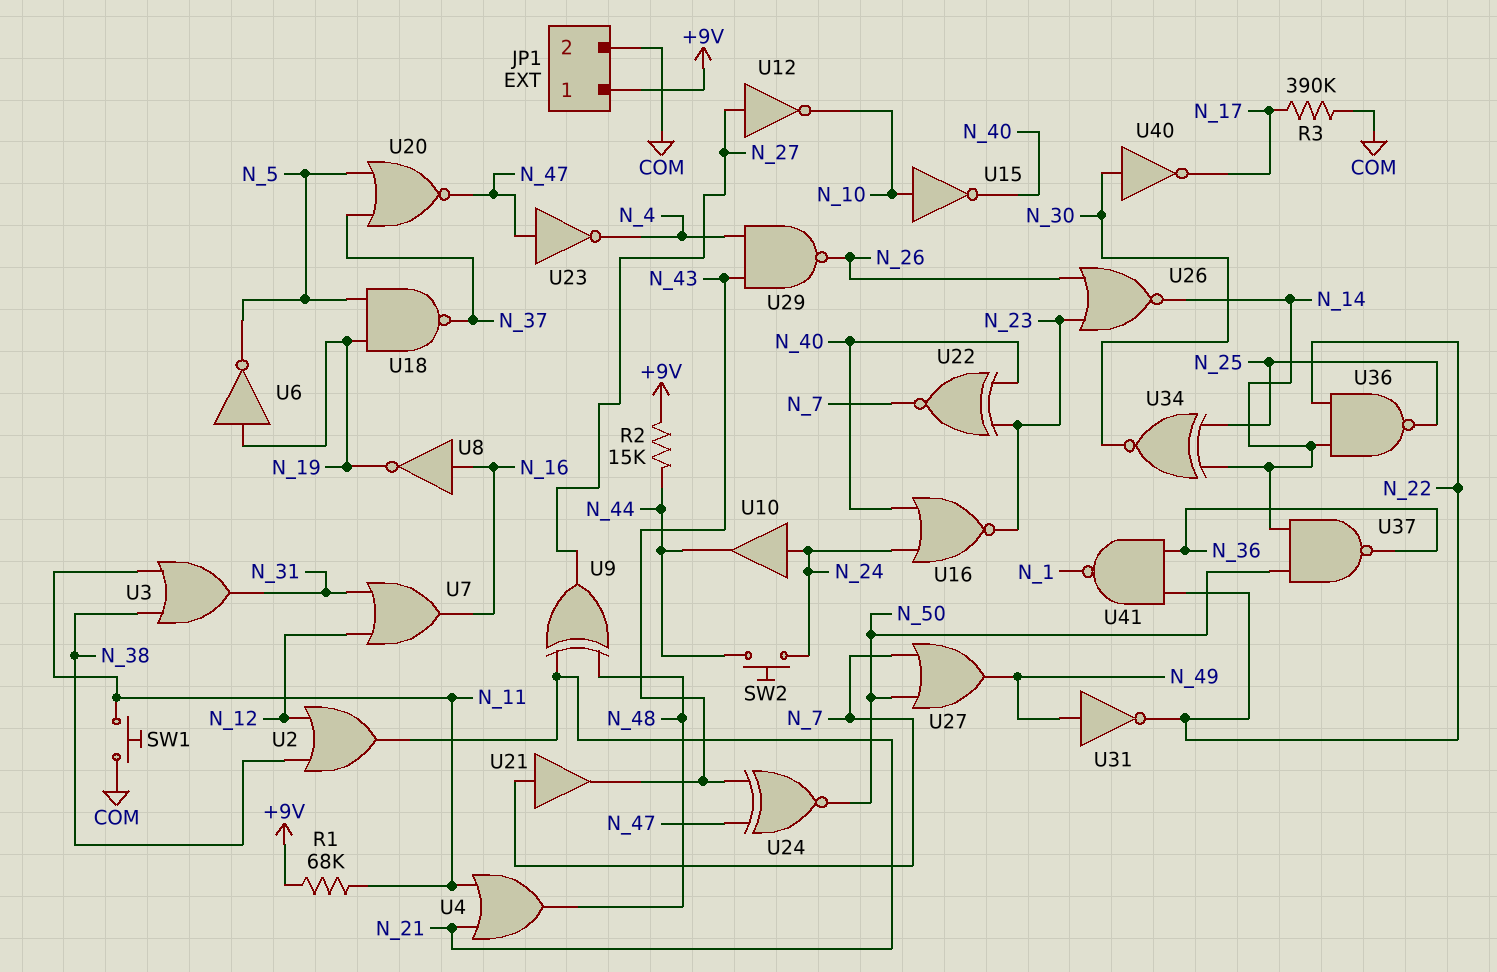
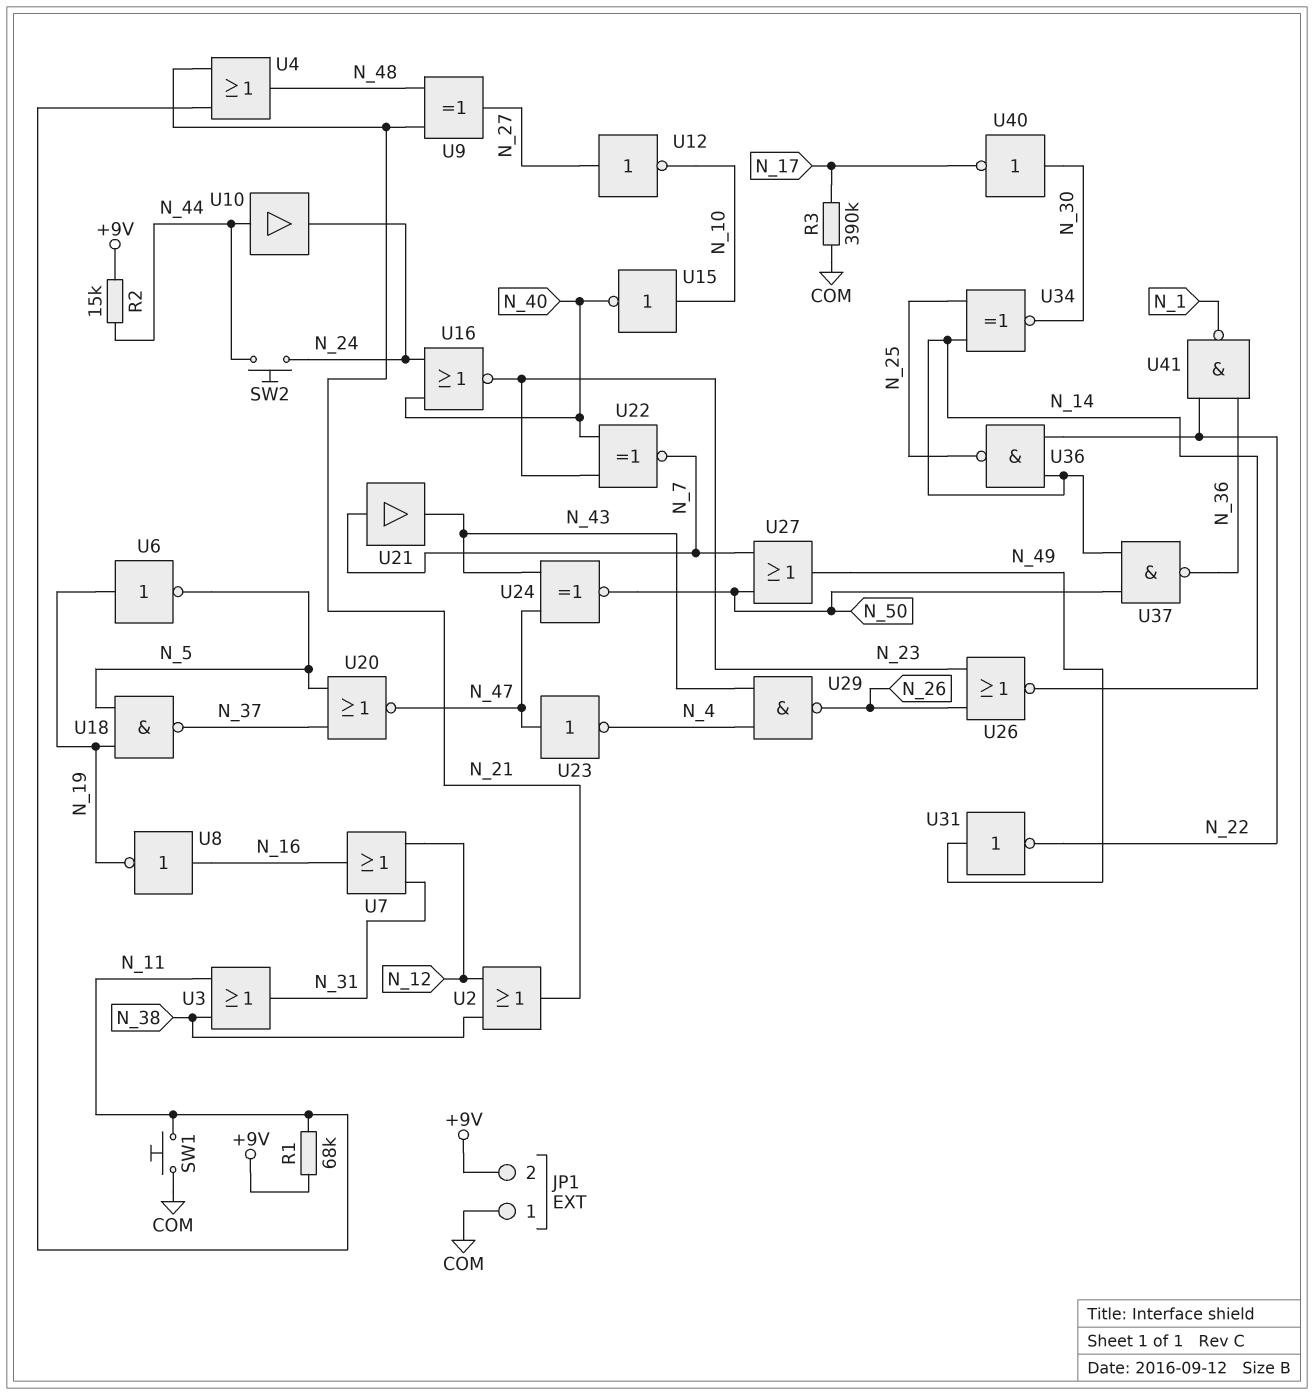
JP1 pin 1: +9V -> COM
JP1 pin 2: COM -> +9V
U10: buffer (in N_24, out N_44) -> buffer (in N_44, out N_24)

